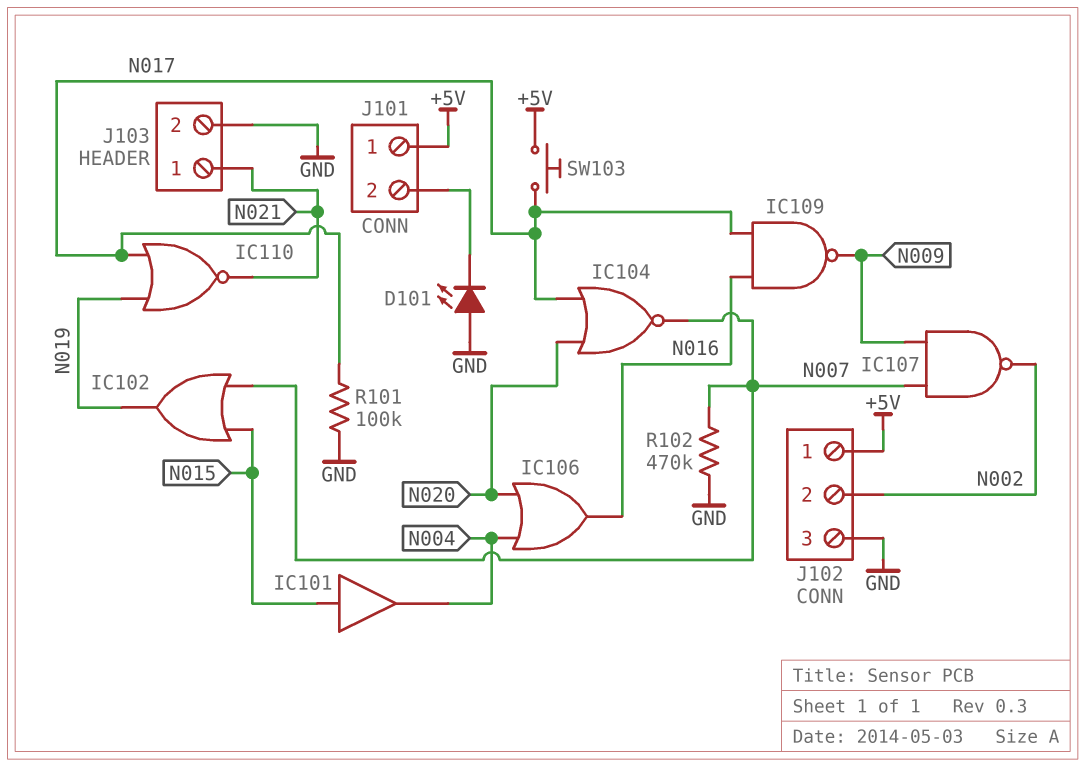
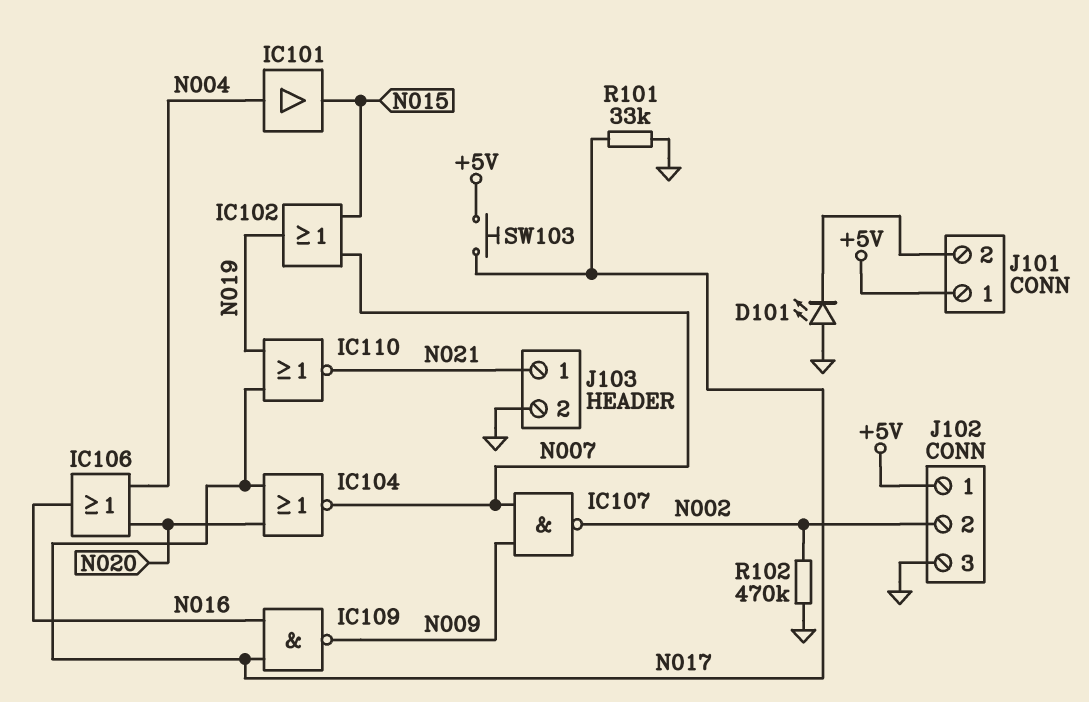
IC101: buffer (in N015, out N004) -> buffer (in N004, out N015)
R101: 100k (GND, N017) -> 33k (GND, N017)
R102: 470k (GND, N007) -> 470k (GND, N002)

